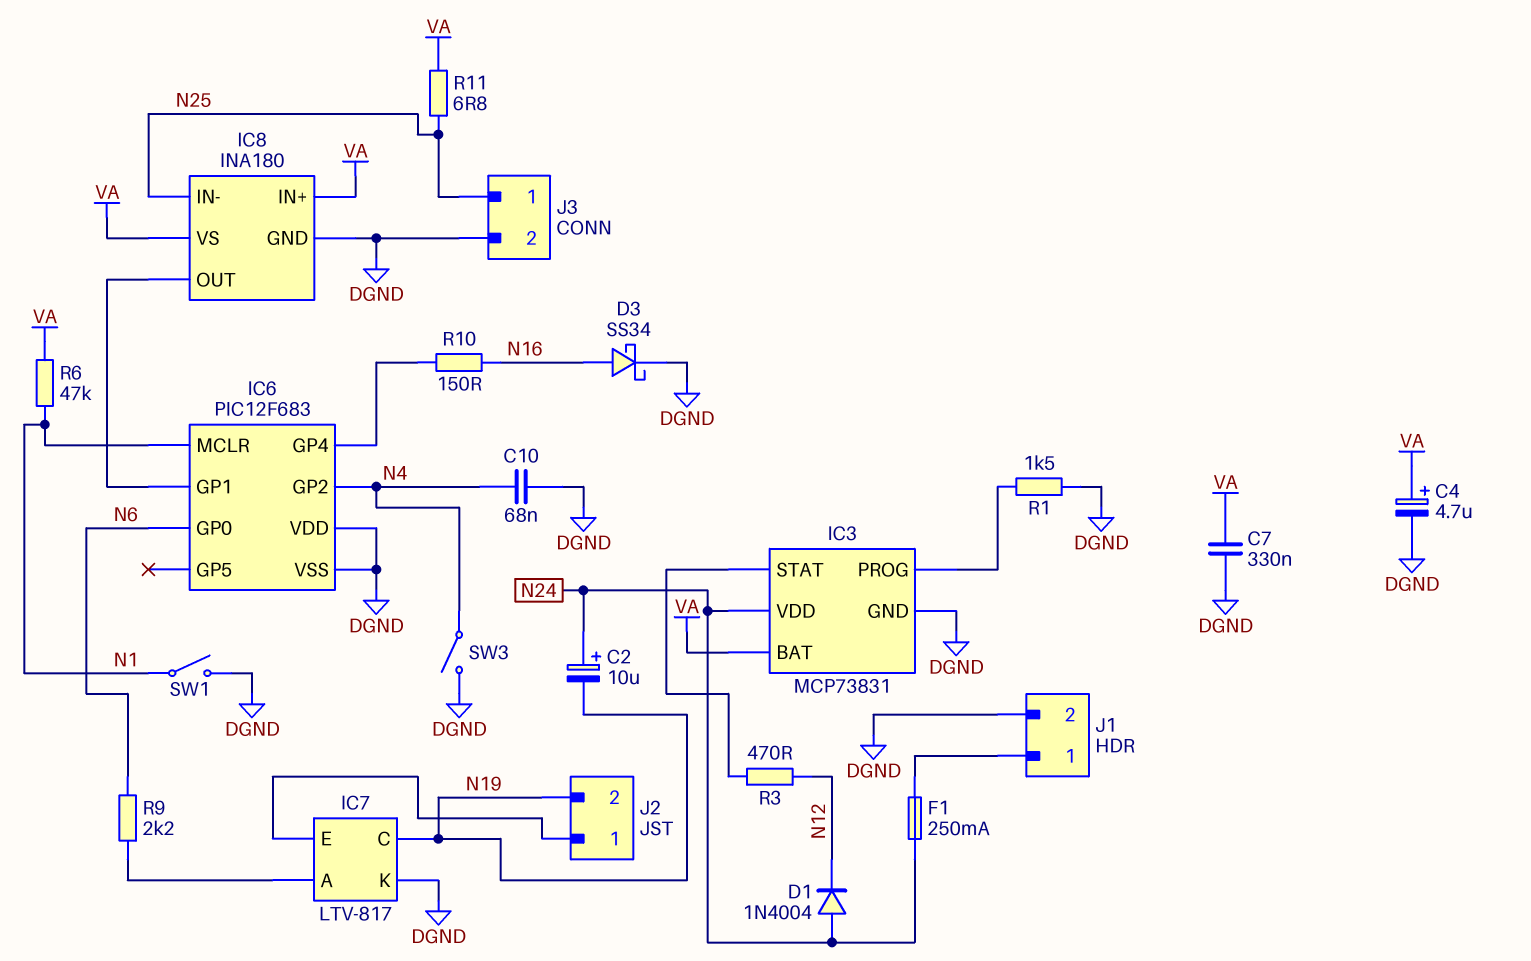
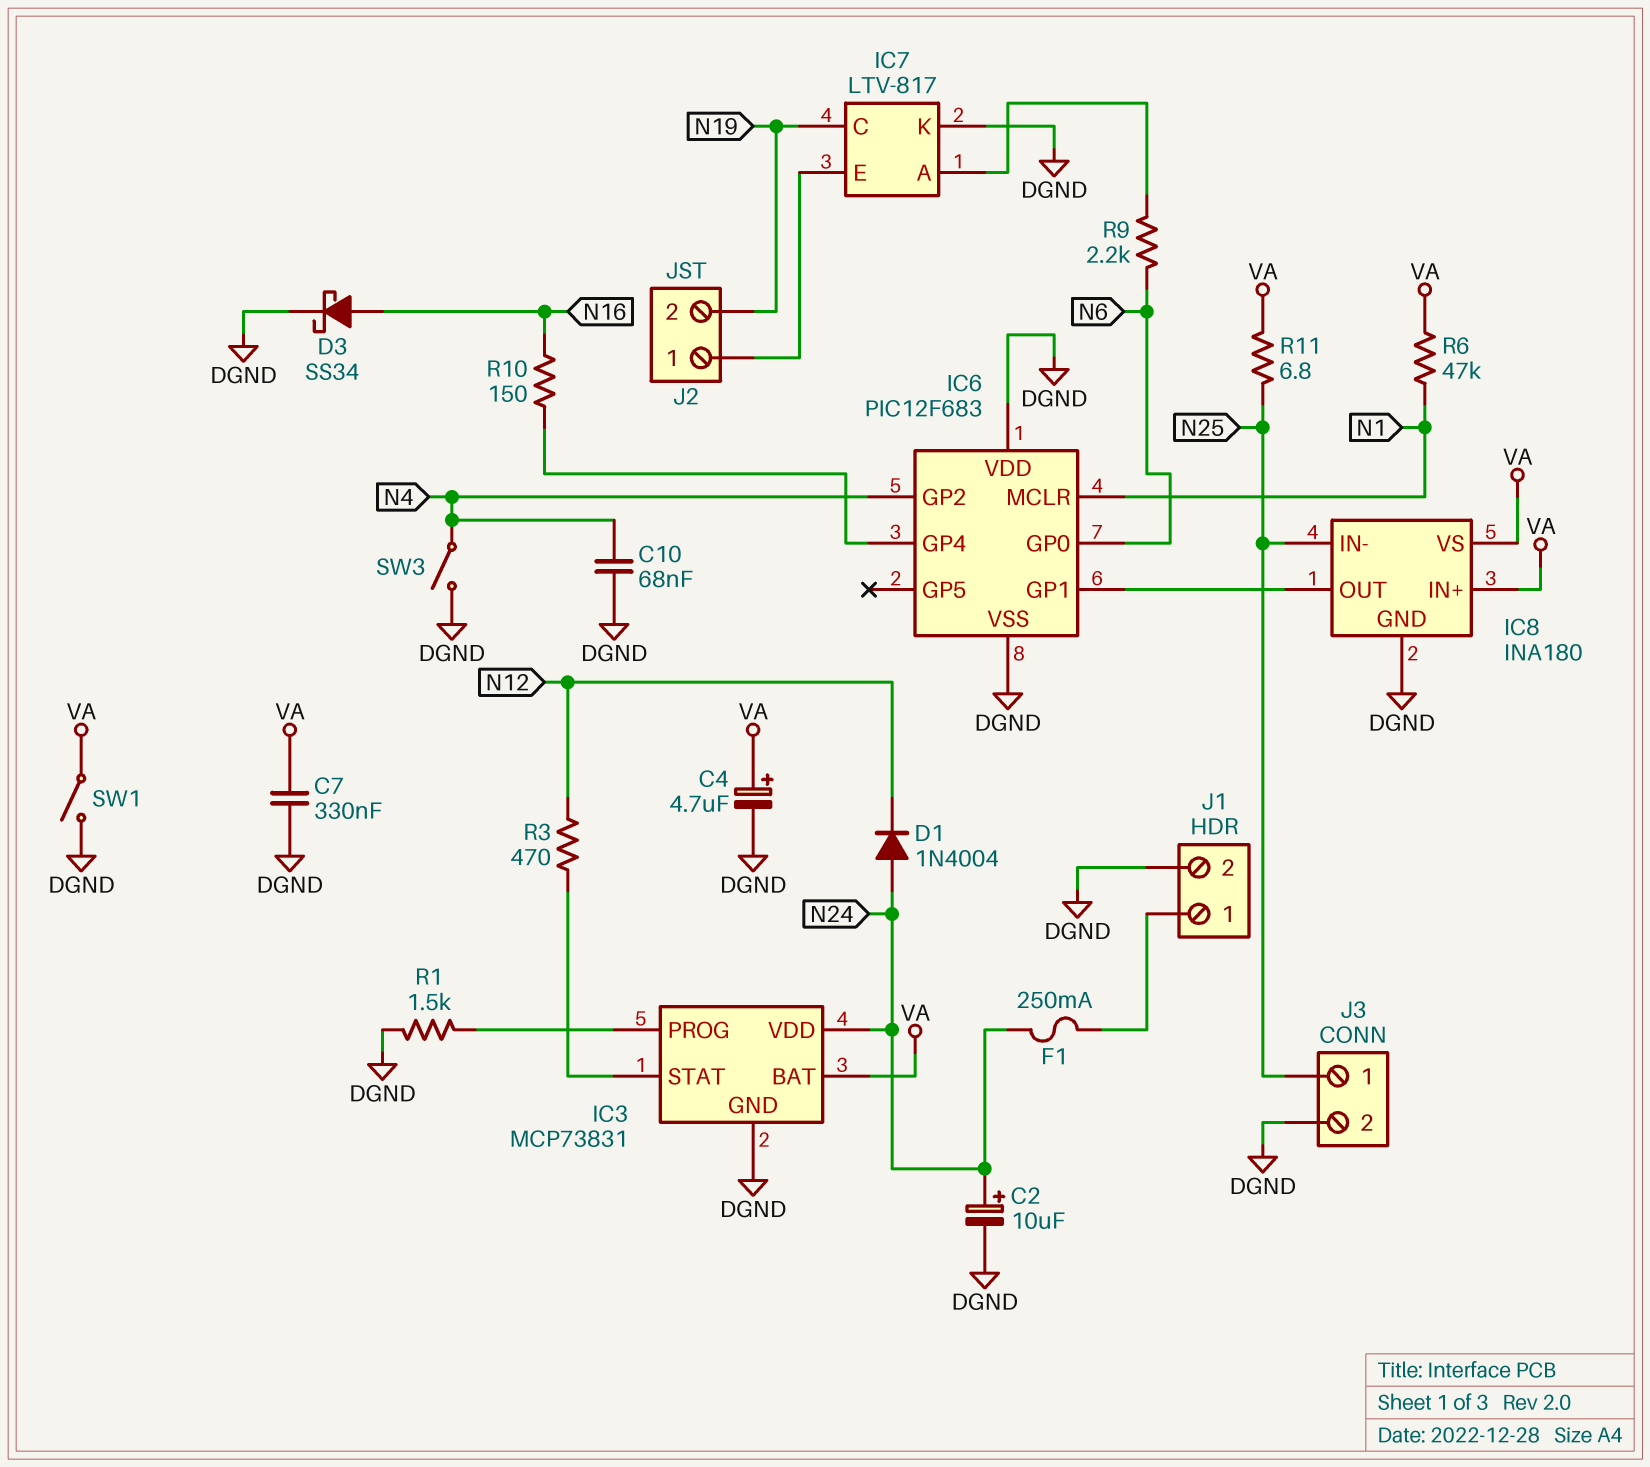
C2: 10uF (plus N24, minus N19) -> 10uF (plus N24, minus DGND)
SW1: switch (DGND, N1) -> switch (DGND, VA)

